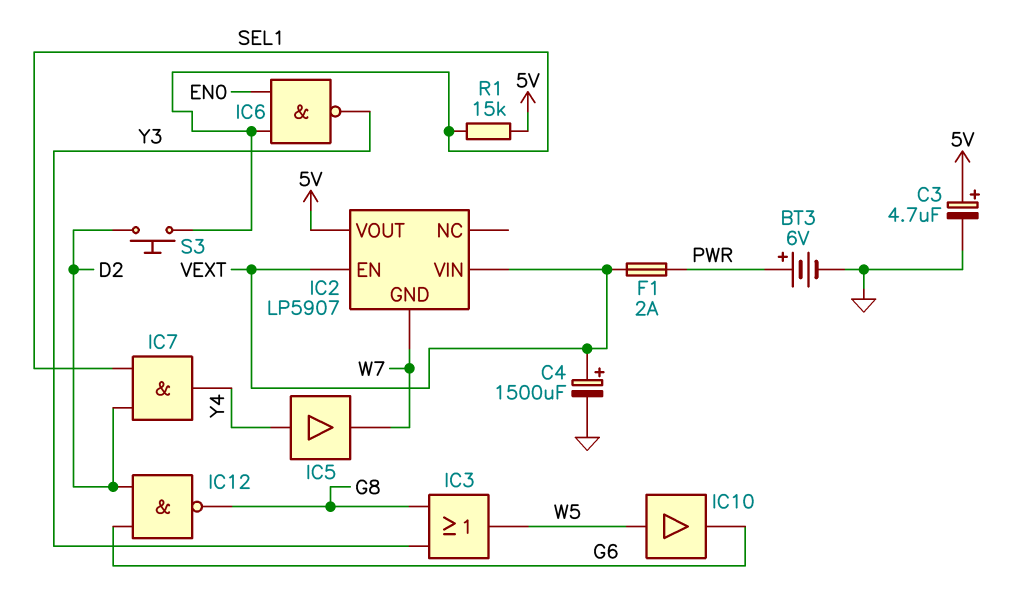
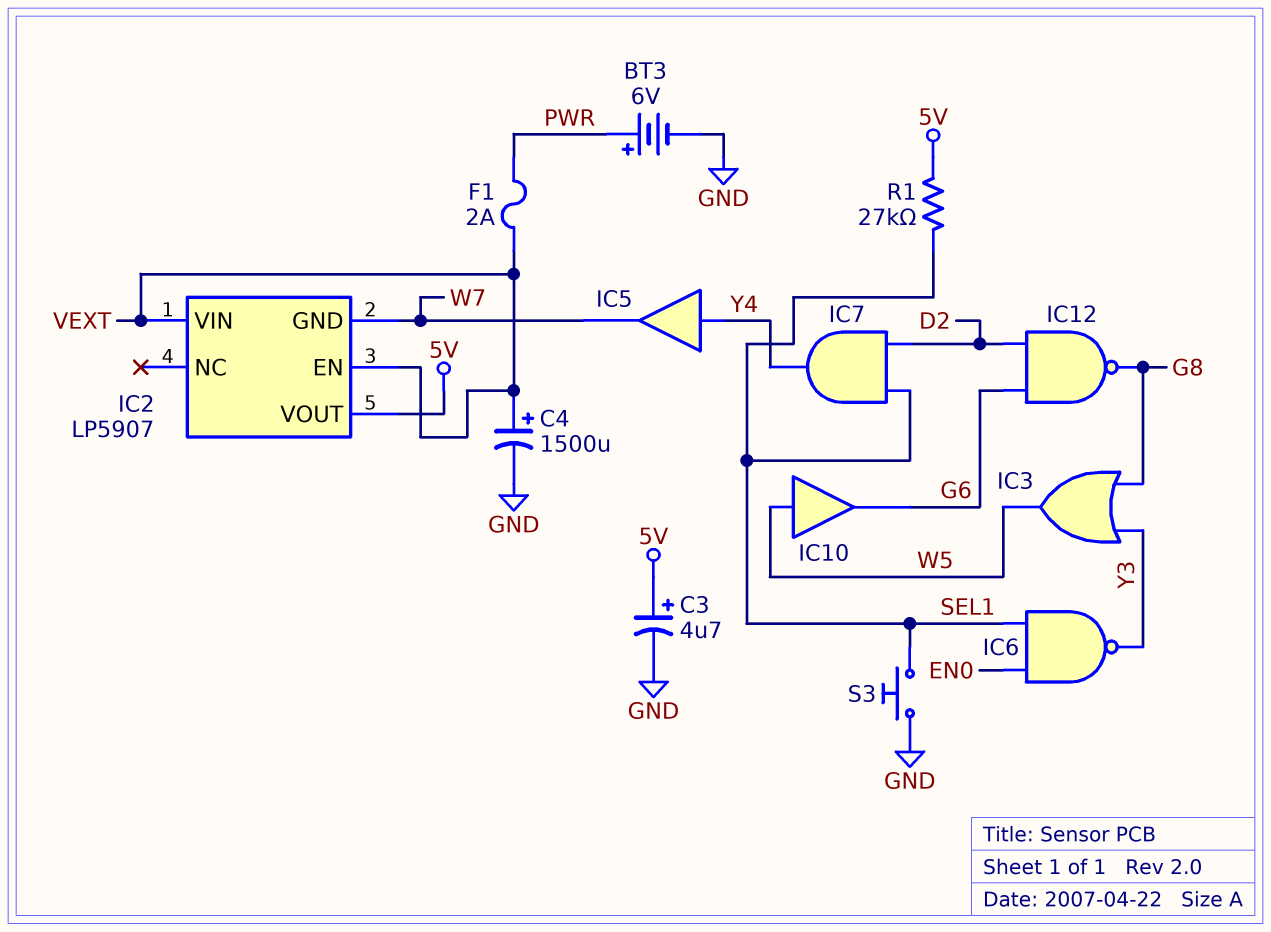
R1: 15k (5V, SEL1) -> 27k (5V, SEL1)
S3: button (D2, SEL1) -> button (GND, SEL1)

